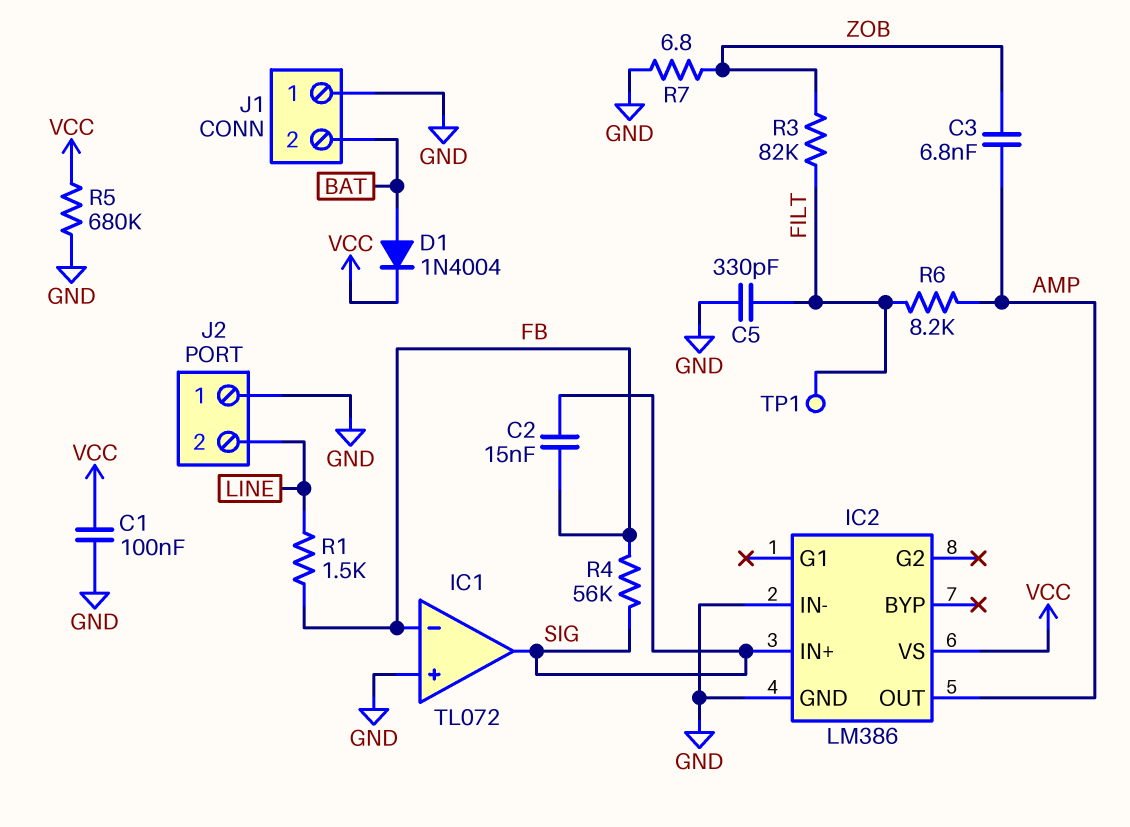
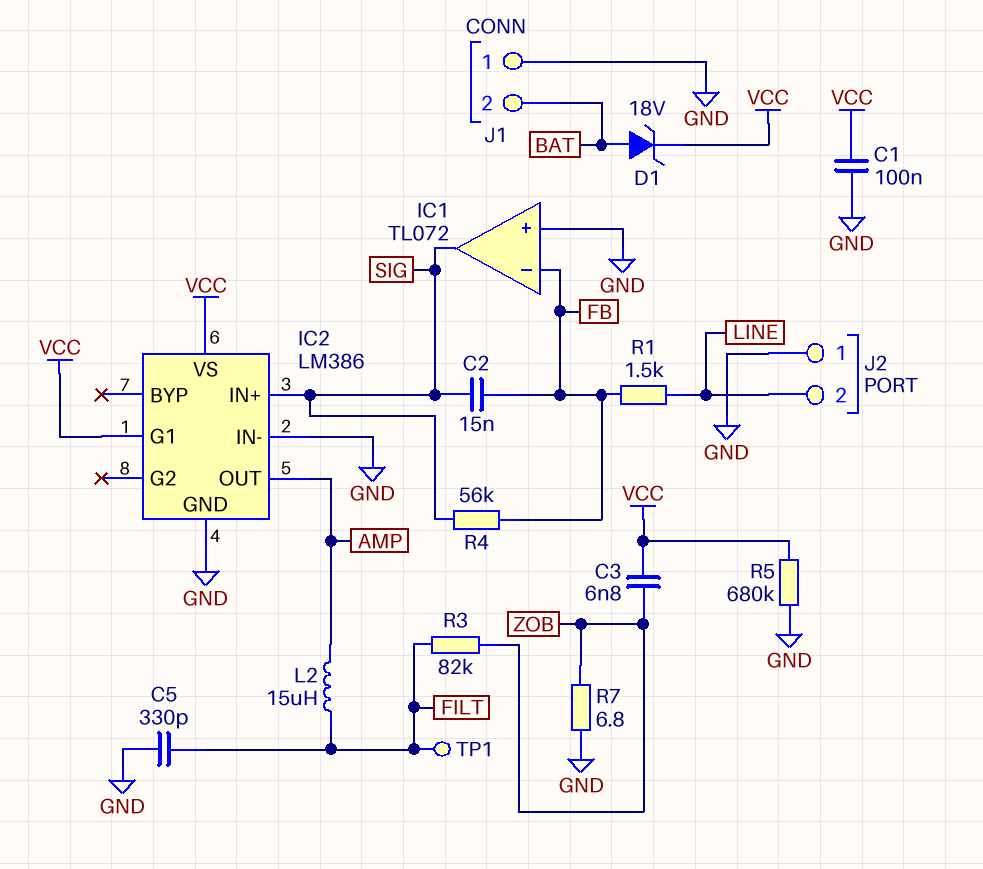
C3: 6.8nF (AMP, ZOB) -> 6.8nF (VCC, ZOB)
D1: diode 1N4004 (A BAT, K VCC) -> zener 18V (A BAT, K VCC)
IC2 pin G1: none -> VCC
L2: none -> 15uH (AMP, FILT)
R6: 8.2k (AMP, FILT) -> none

